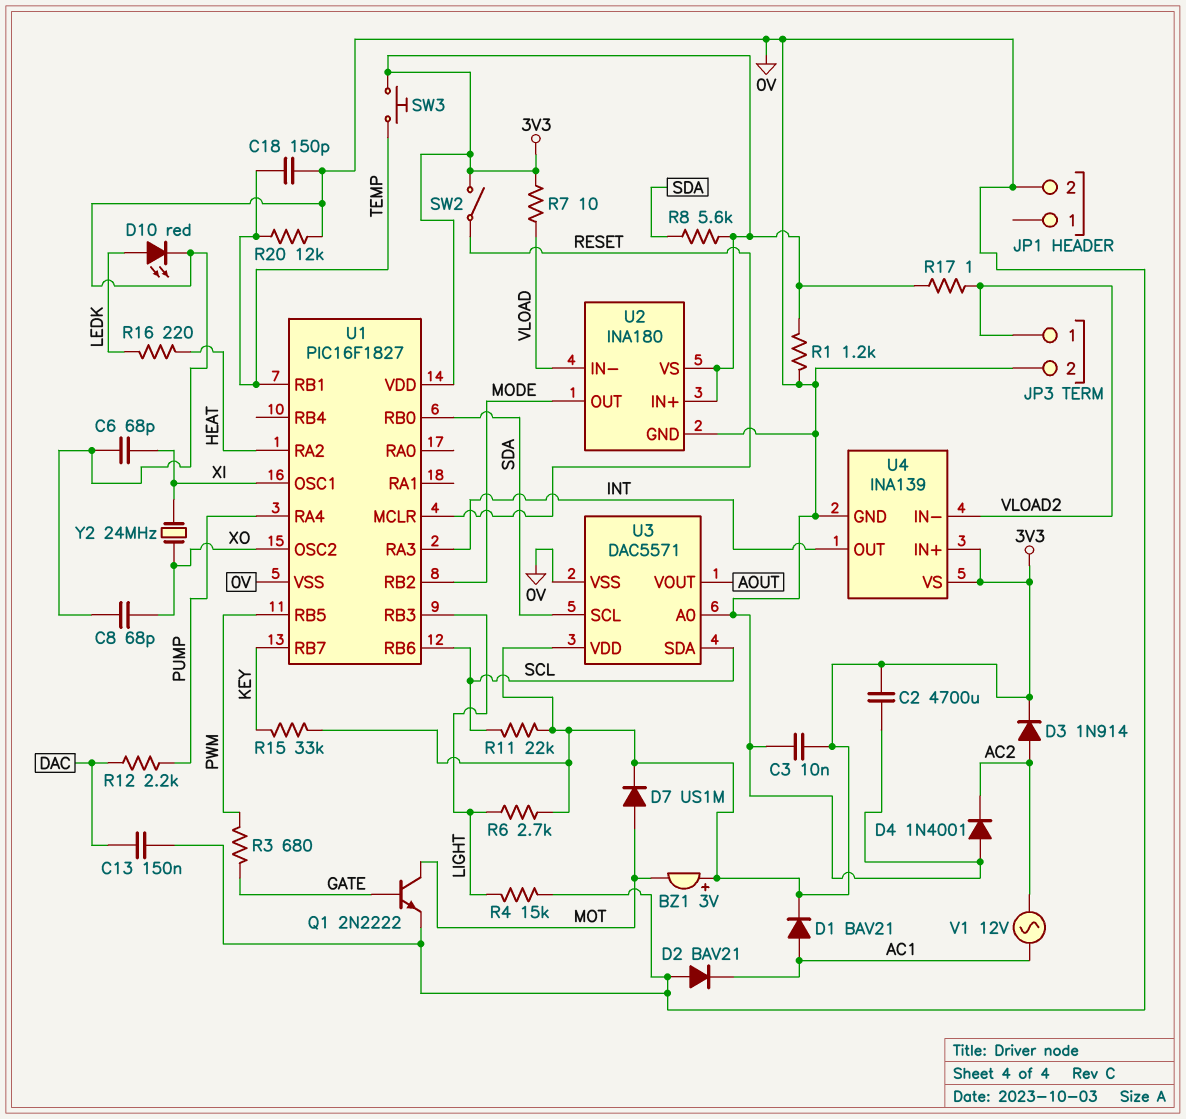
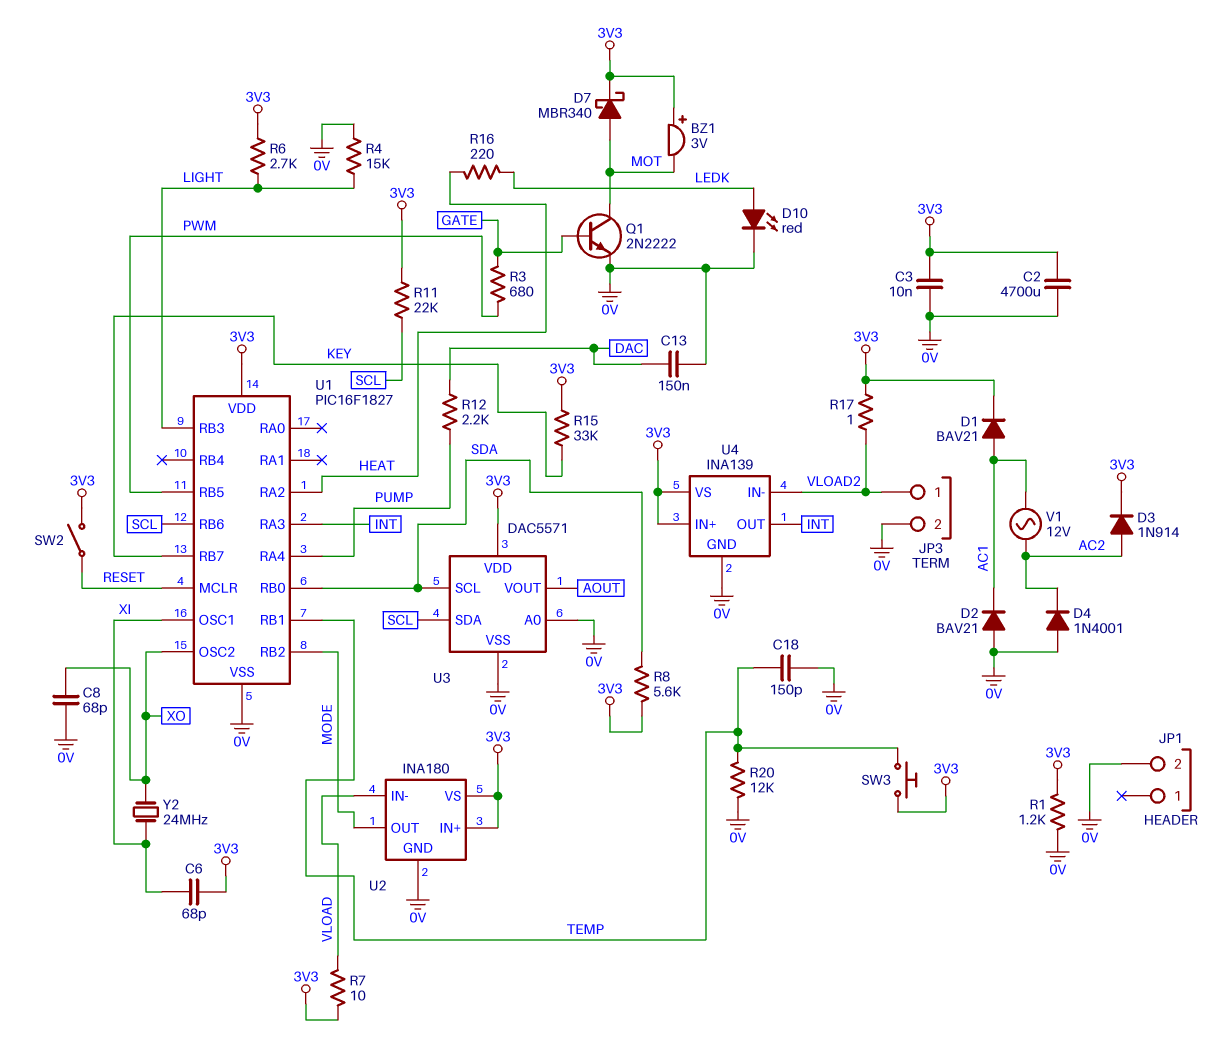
C6: 68pF (0V, XI) -> 68pF (3V3, XI)
D7: diode US1M (A MOT, K 3V3) -> schottky MBR340 (A MOT, K 3V3)

